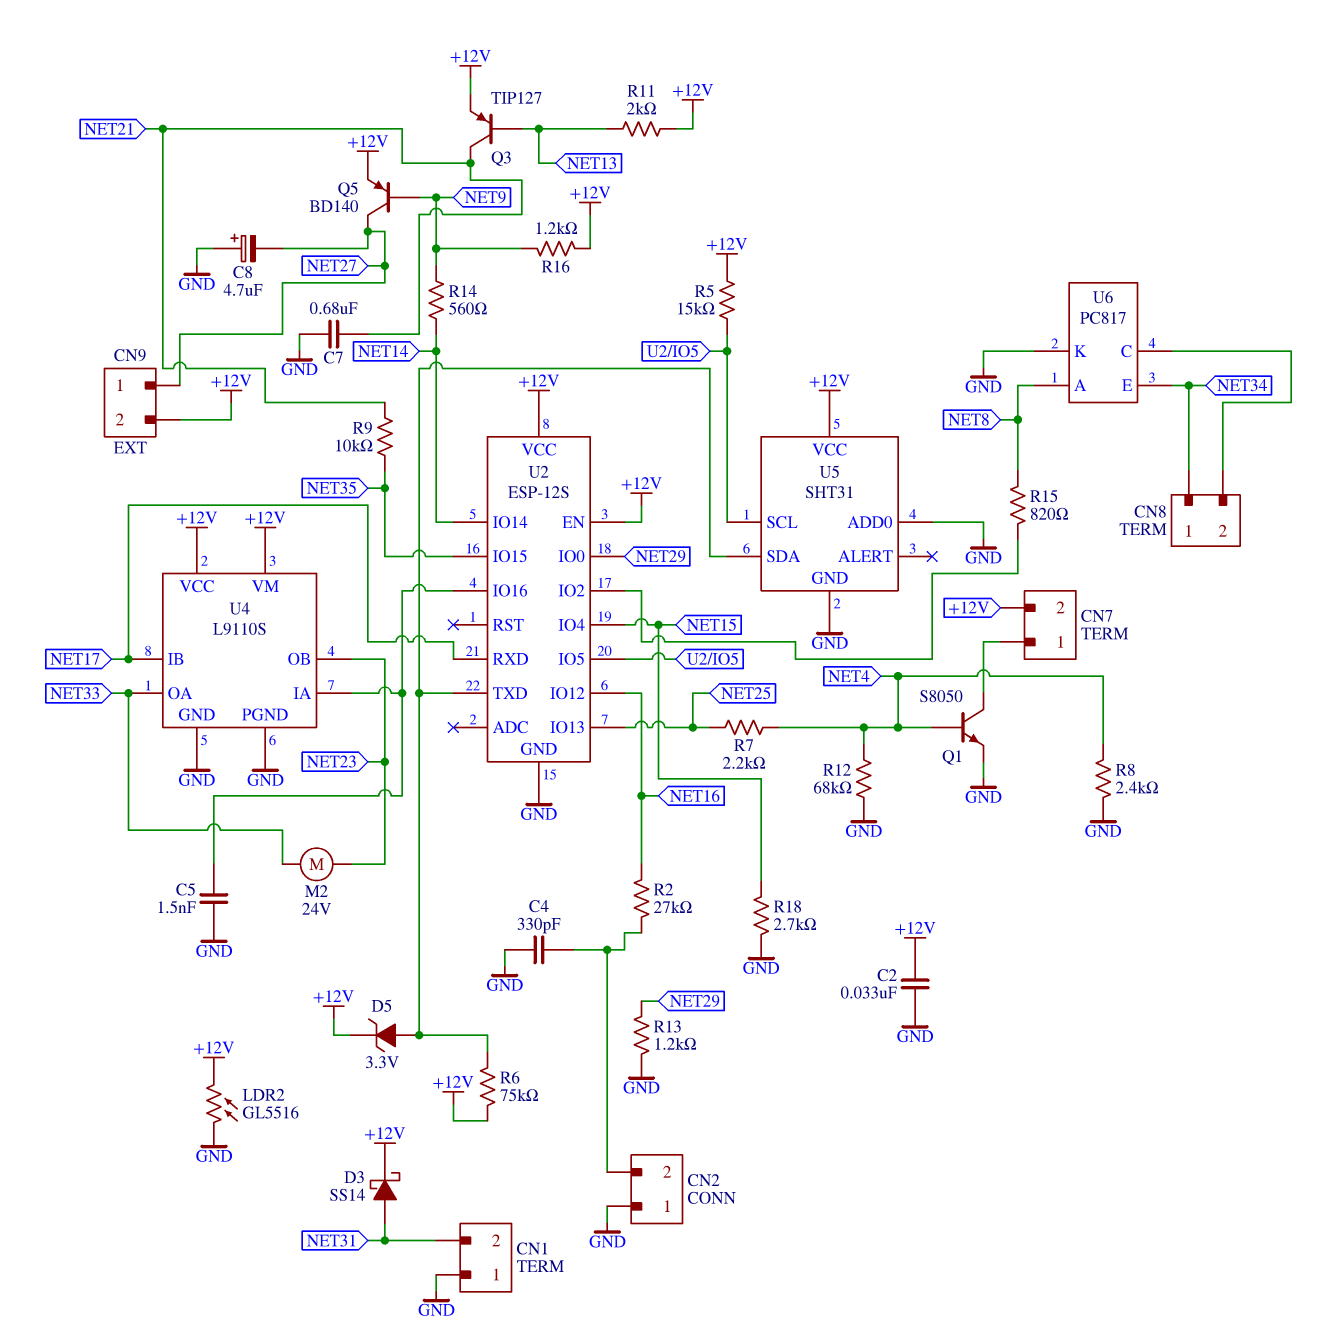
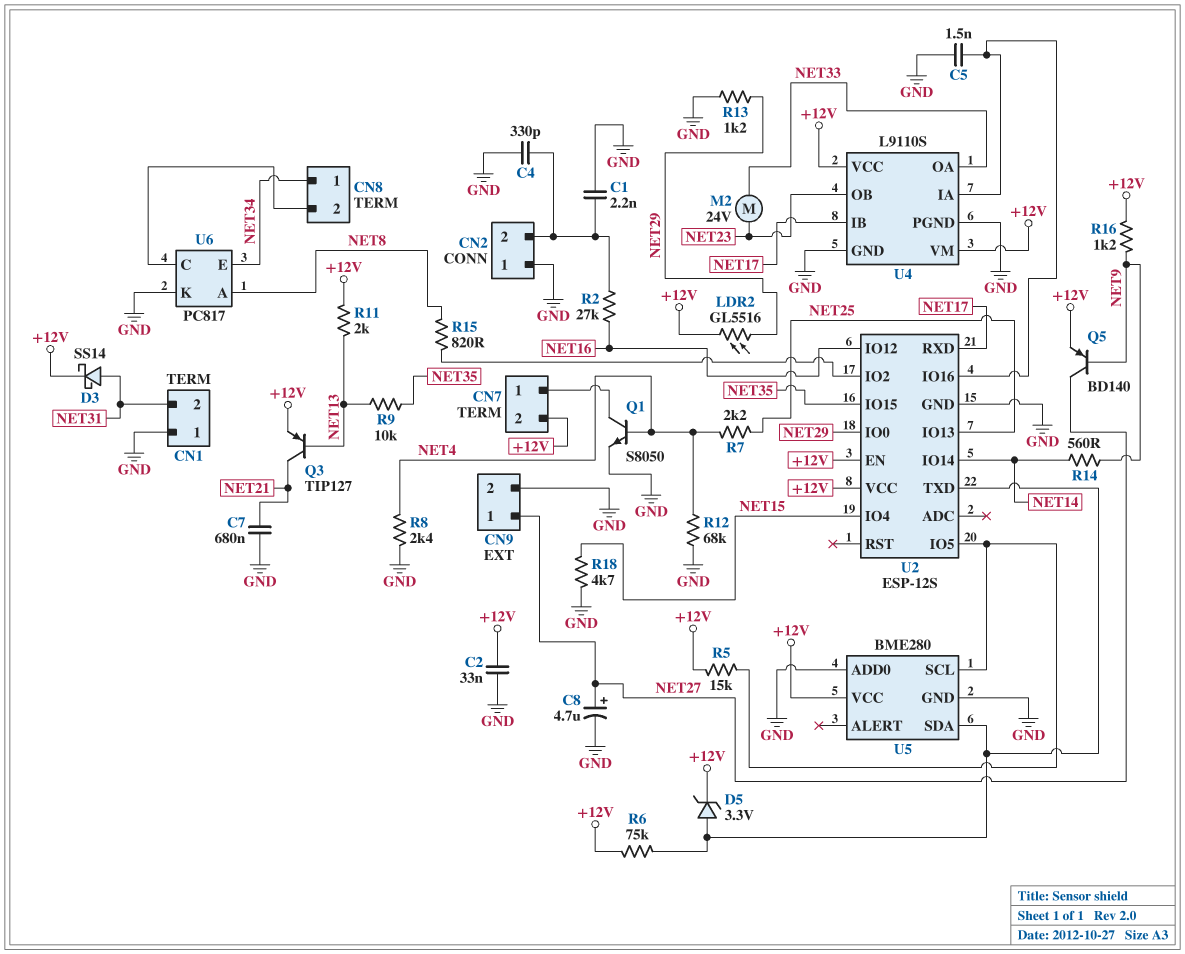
C1: none -> 2.2nF (CN2/2, GND)
C8: 4.7uF (plus GND, minus NET27) -> 4.7uF (plus NET27, minus GND)
CN9 pin 2: +12V -> GND
LDR2: GL5516 (+12V, GND) -> GL5516 (+12V, NET29)
R9: 10k (NET21, NET35) -> 10k (NET13, NET35)
R18: 2.7k (GND, NET15) -> 4.7k (GND, NET15)
U5: SHT31 -> BME280

